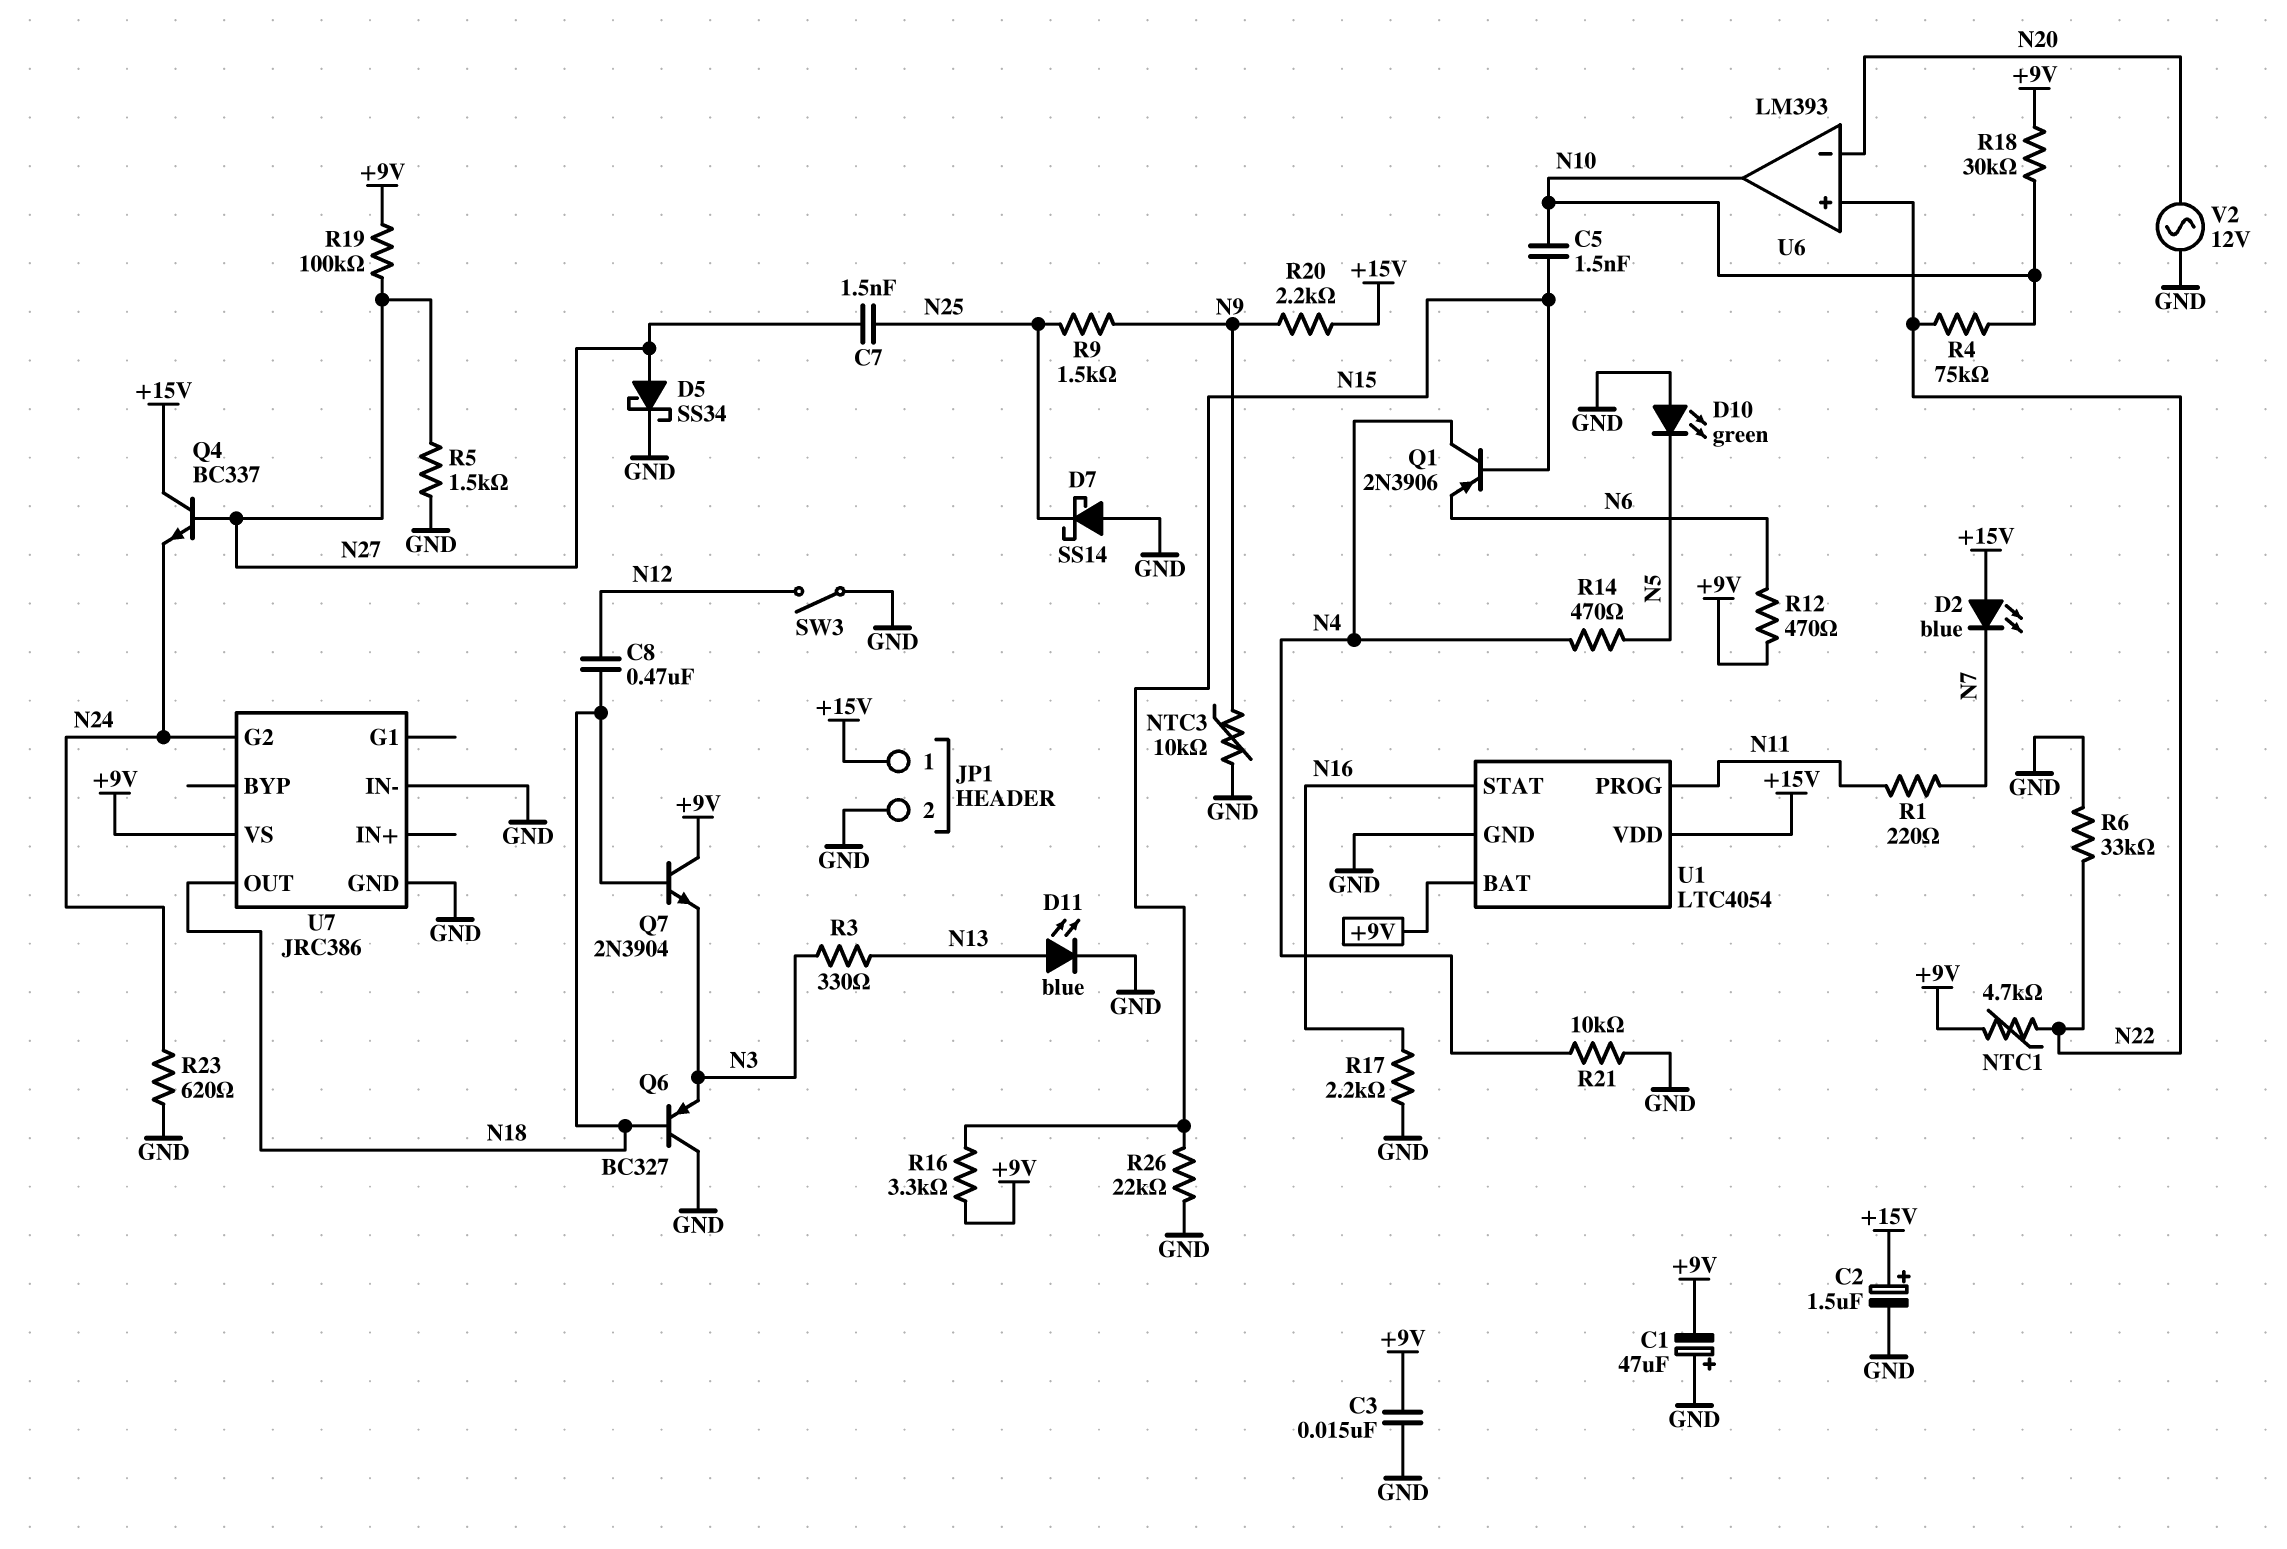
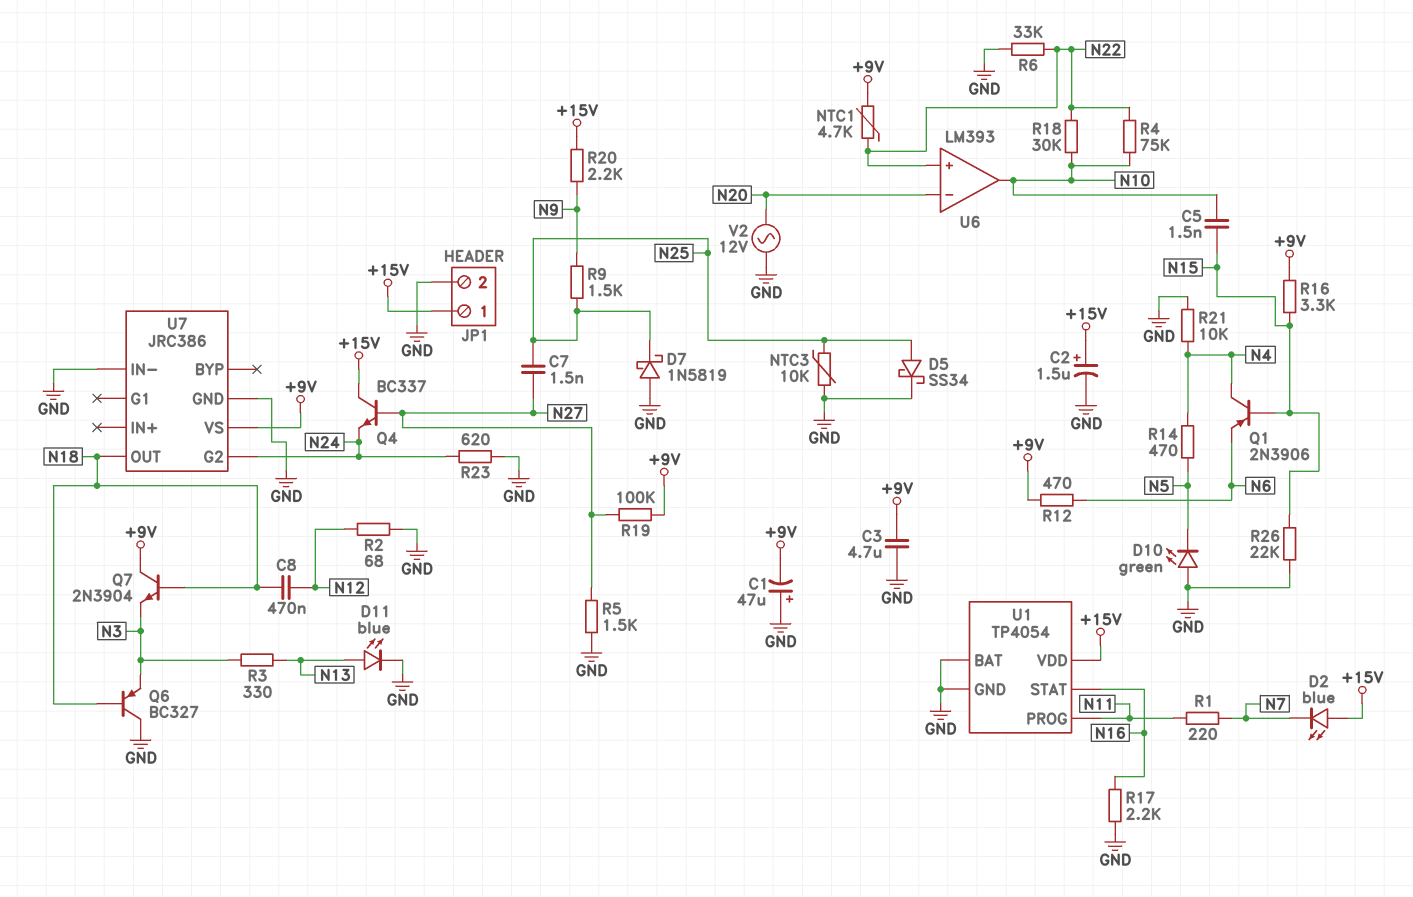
C3: 15nF (+9V, GND) -> 4.7uF (+9V, GND)
D5: schottky SS34 (A N27, K GND) -> schottky SS34 (A N25, K GND)
D7: schottky SS14 (A GND, K N25) -> schottky 1N5819 (A GND, K N25)
NTC3: 10k (GND, N9) -> 10k (GND, N25)
R2: none -> 68 (GND, N12)
R18: 30k (+9V, N10) -> 30k (N10, N22)
SW3: switch (GND, N12) -> none
U1: LTC4054 -> TP4054
U1 pin BAT: +9V -> GND

